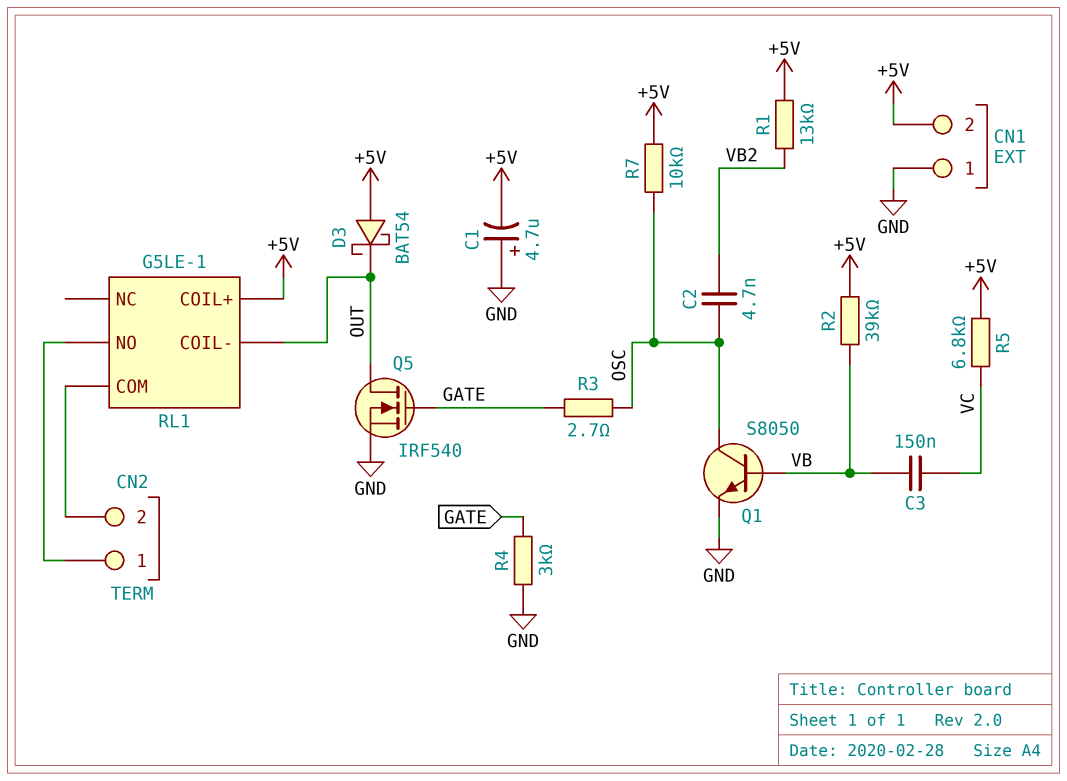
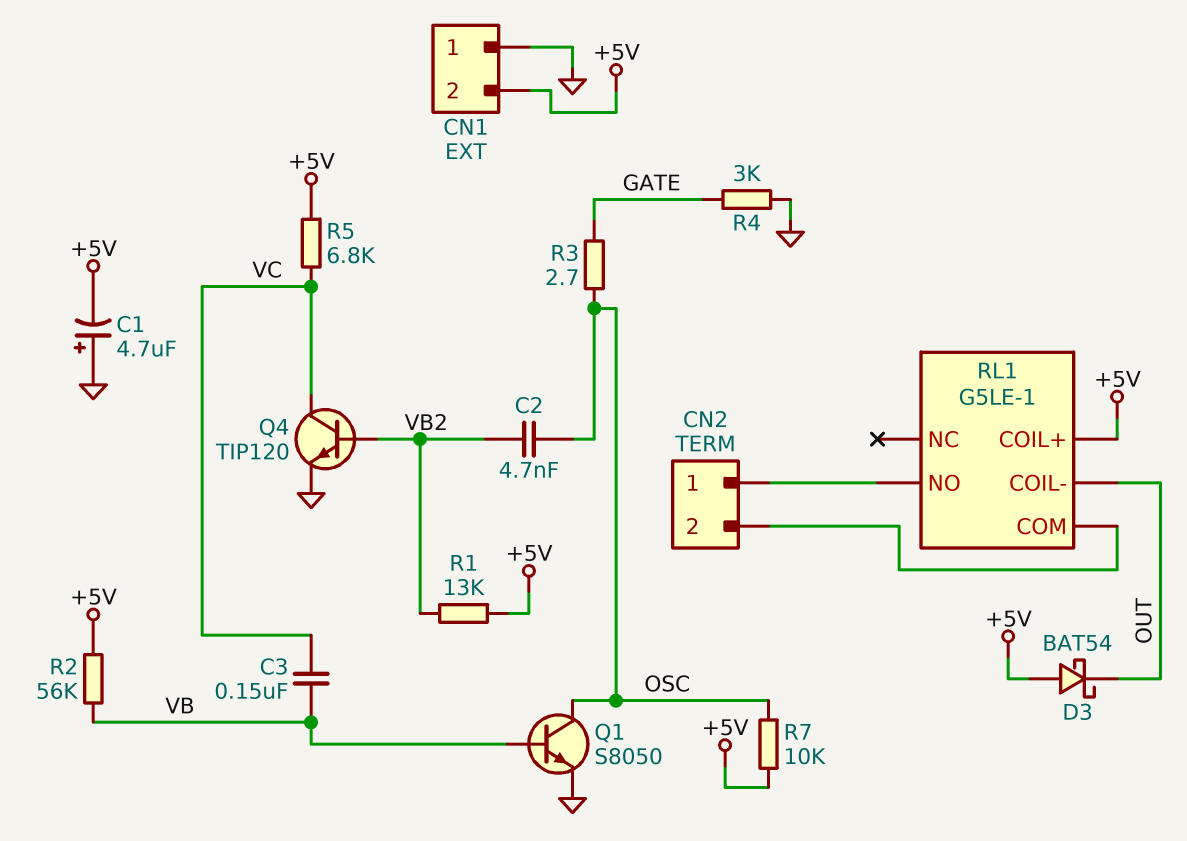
Q4: none -> NPN TIP120 (B VB2, C VC, E GND)
Q5: NMOS IRF540 (G GATE, D OUT, S GND) -> none
R2: 39k (+5V, VB) -> 56k (+5V, VB)

